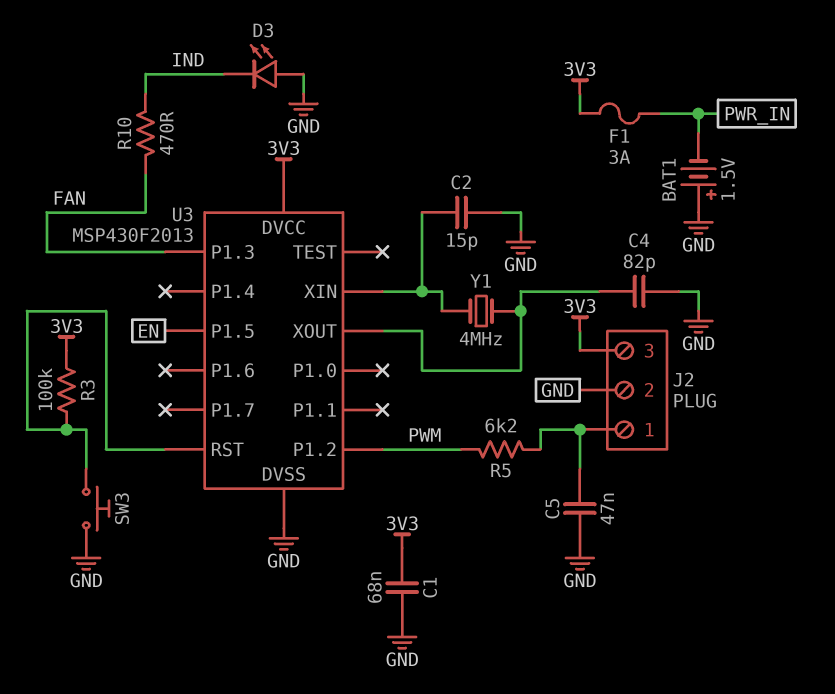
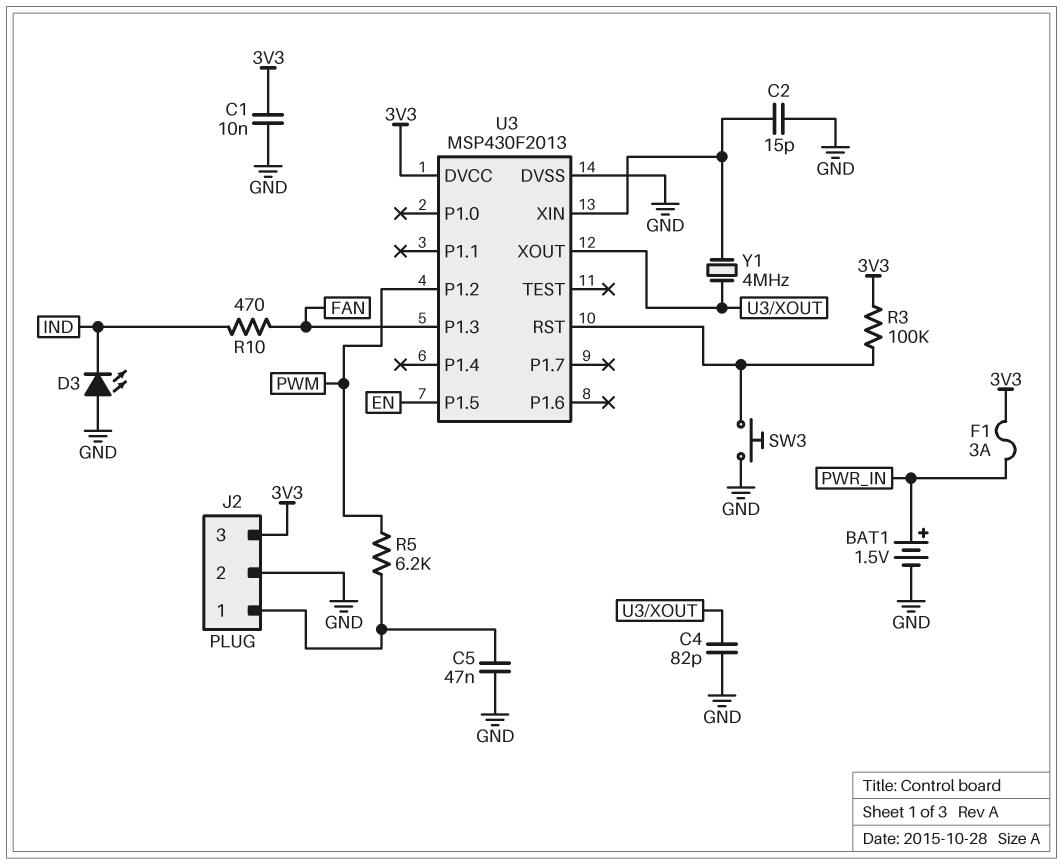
BAT1: 1.5V (plus GND, minus PWR_IN) -> 1.5V (plus PWR_IN, minus GND)
C1: 68nF (3V3, GND) -> 10nF (3V3, GND)

